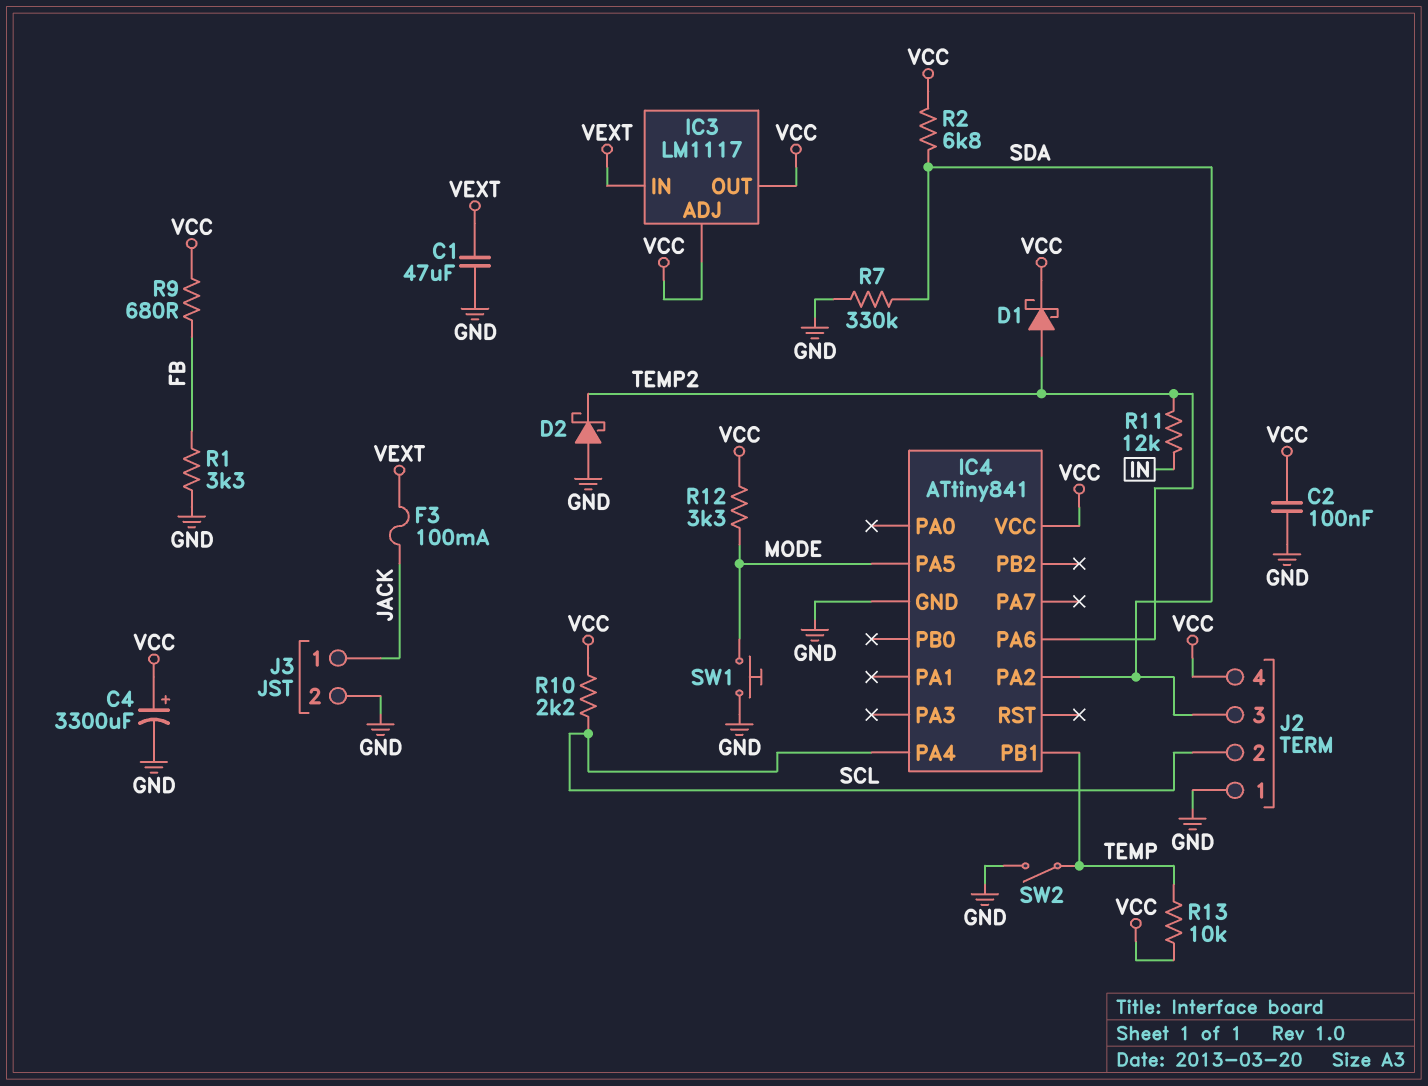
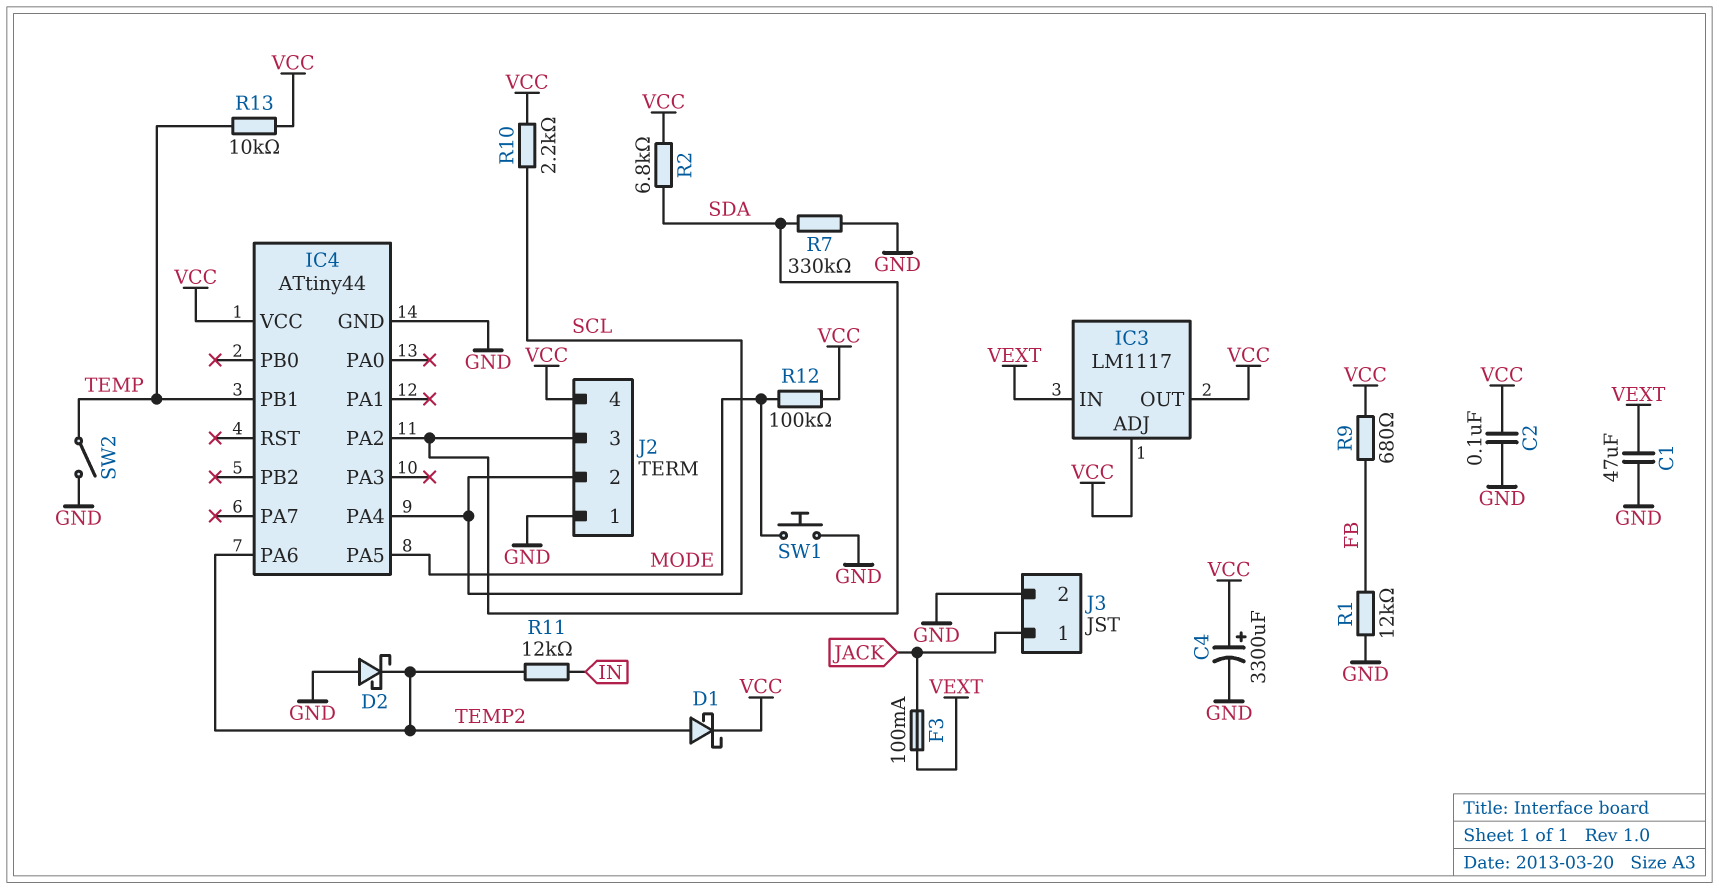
IC4: ATtiny841 -> ATtiny44
R1: 3.3k (FB, GND) -> 12k (FB, GND)
R12: 3.3k (MODE, VCC) -> 100k (MODE, VCC)

